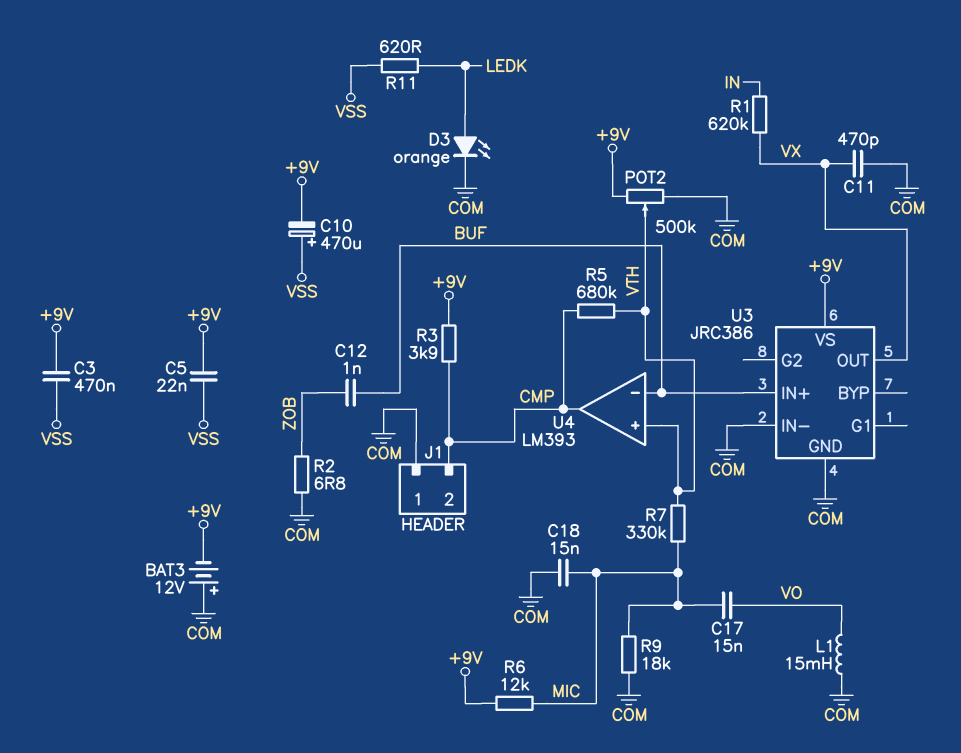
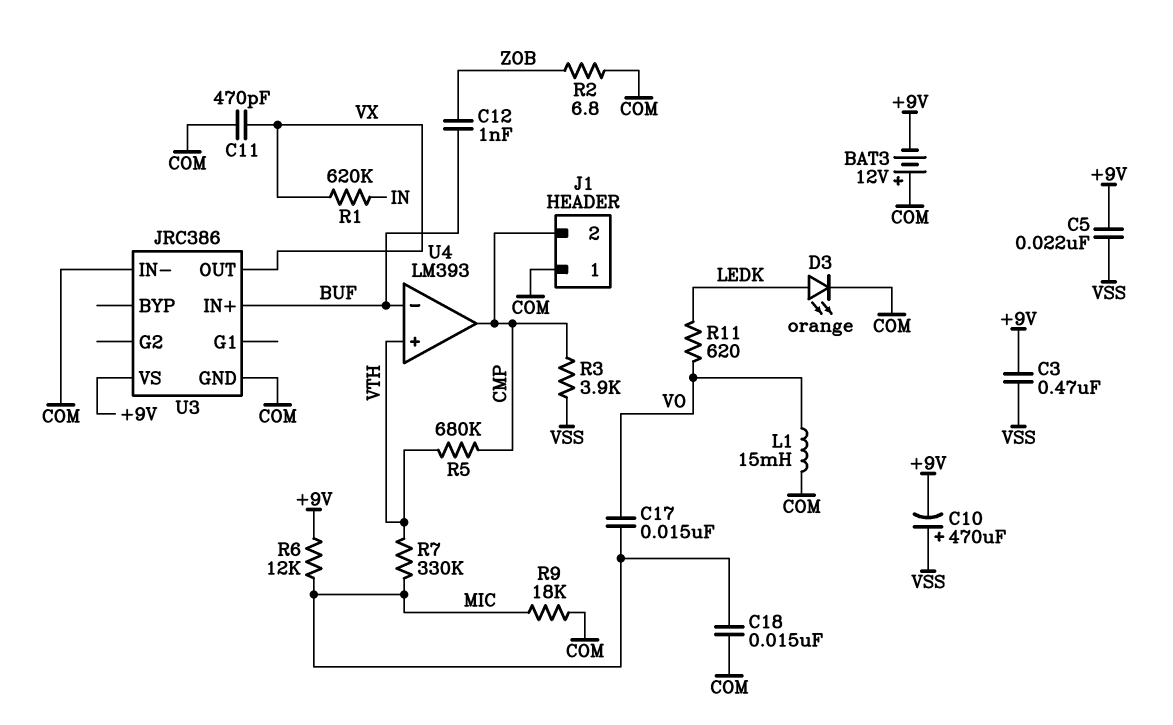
POT2: 500k (+9V, COM, wiper VTH) -> none
R3: 3.9k (+9V, CMP) -> 3.9k (CMP, VSS)
R11: 620 (LEDK, VSS) -> 620 (LEDK, VO)

